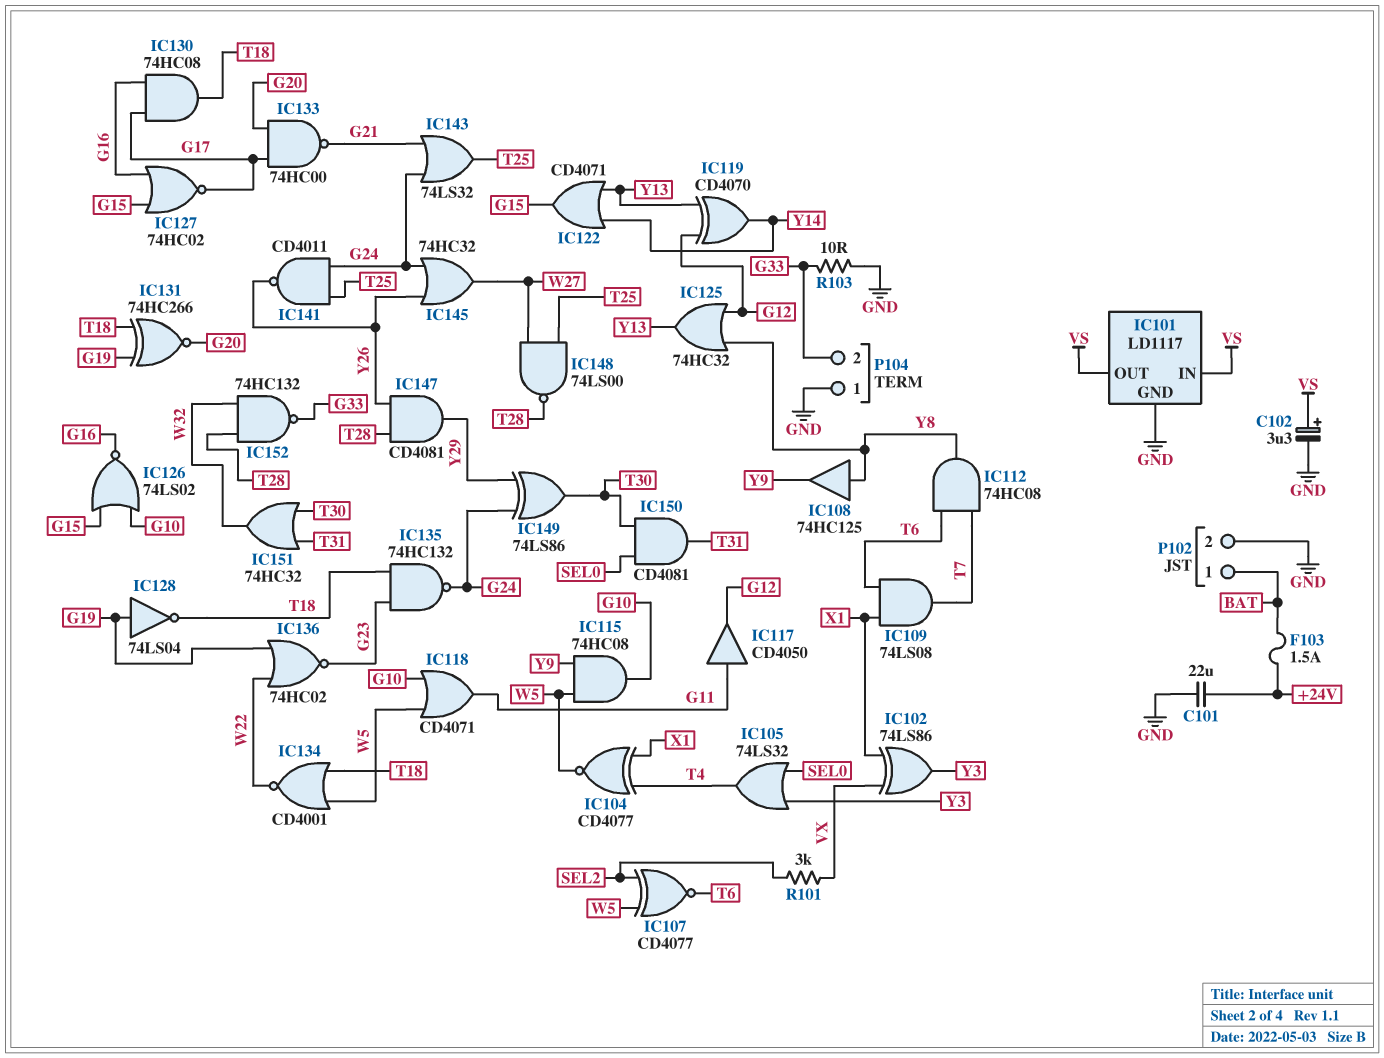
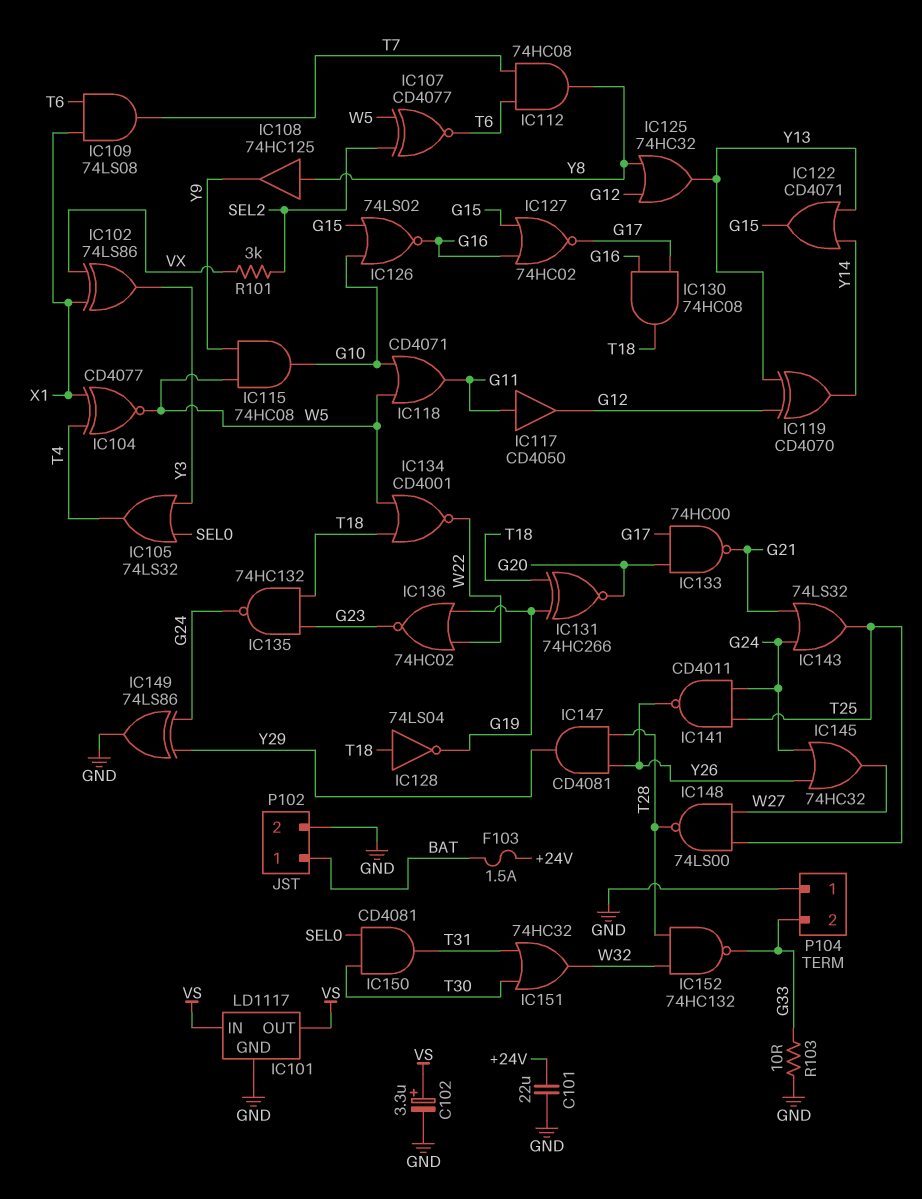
IC128: NOT 74LS04 (in G19, out T18) -> NOT 74LS04 (in T18, out G19)
IC149: XOR 74LS86 (in G24, in Y29, out T30) -> XOR 74LS86 (in G24, in Y29, out GND)

